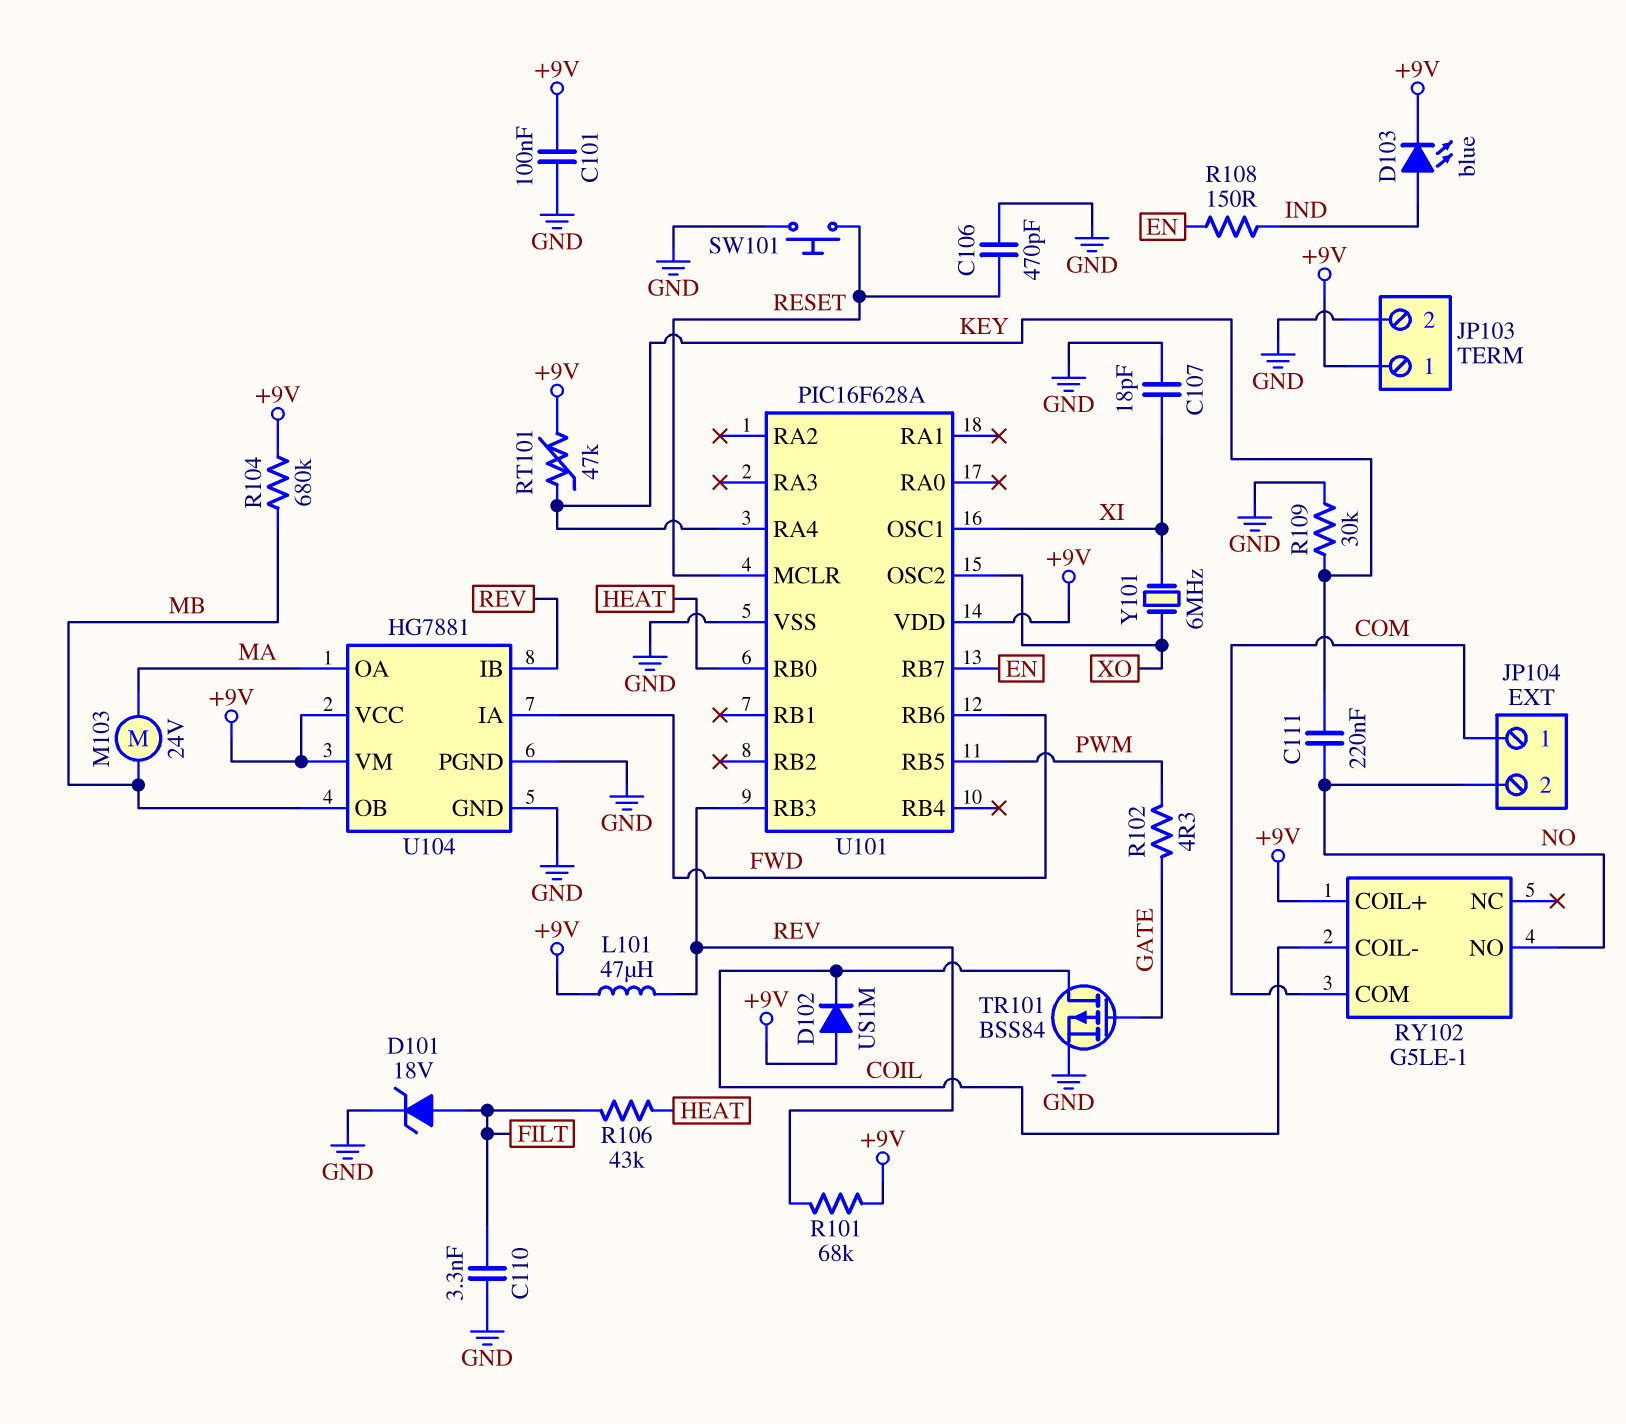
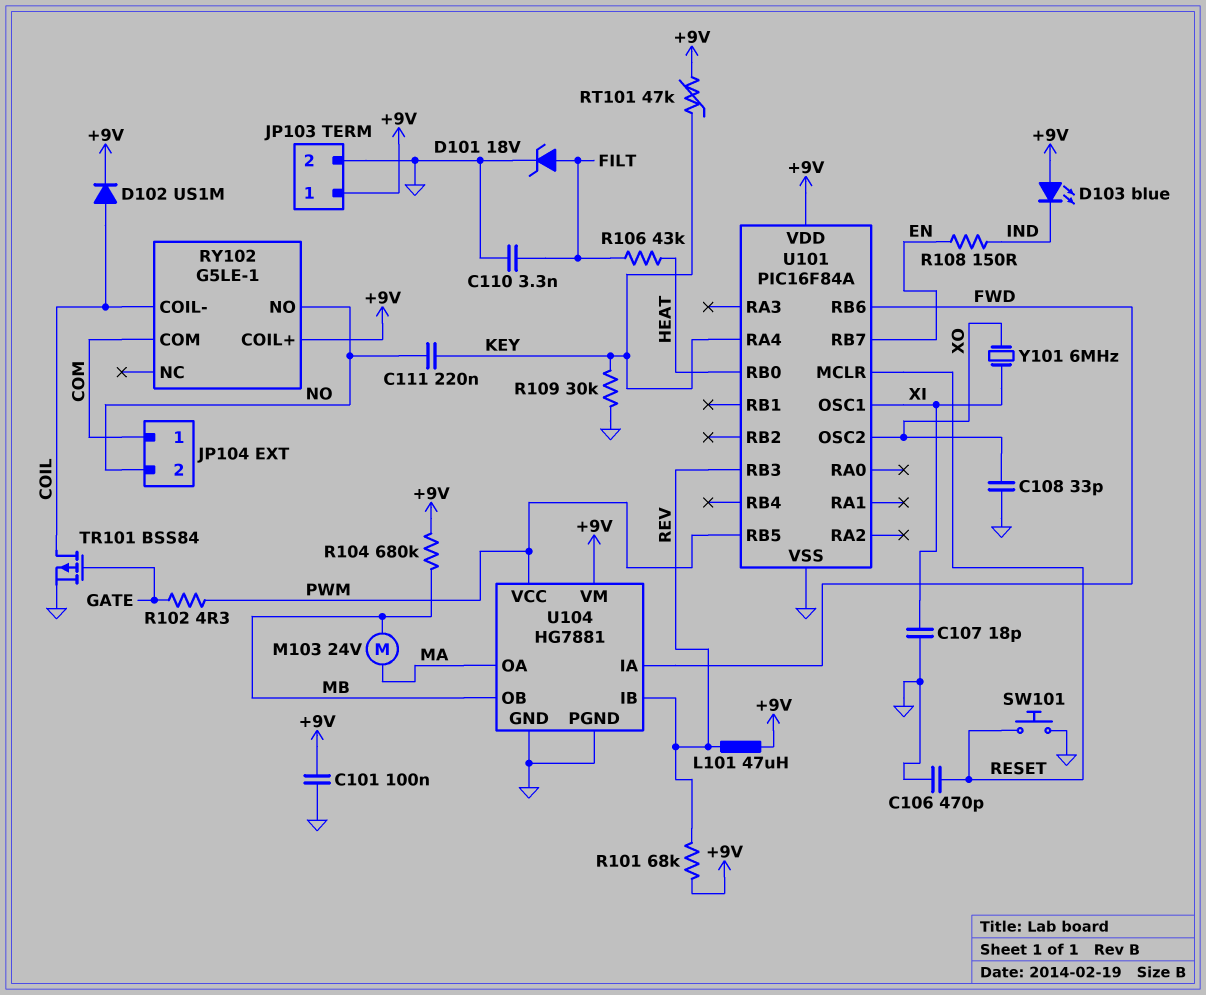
C108: none -> 33pF (GND, XO)
D102: diode US1M (A +9V, K COIL) -> diode US1M (A COIL, K +9V)
D103: LED blue (A IND, K +9V) -> LED blue (A +9V, K IND)
U101: PIC16F628A -> PIC16F84A
U104 pin VCC: +9V -> PWM

